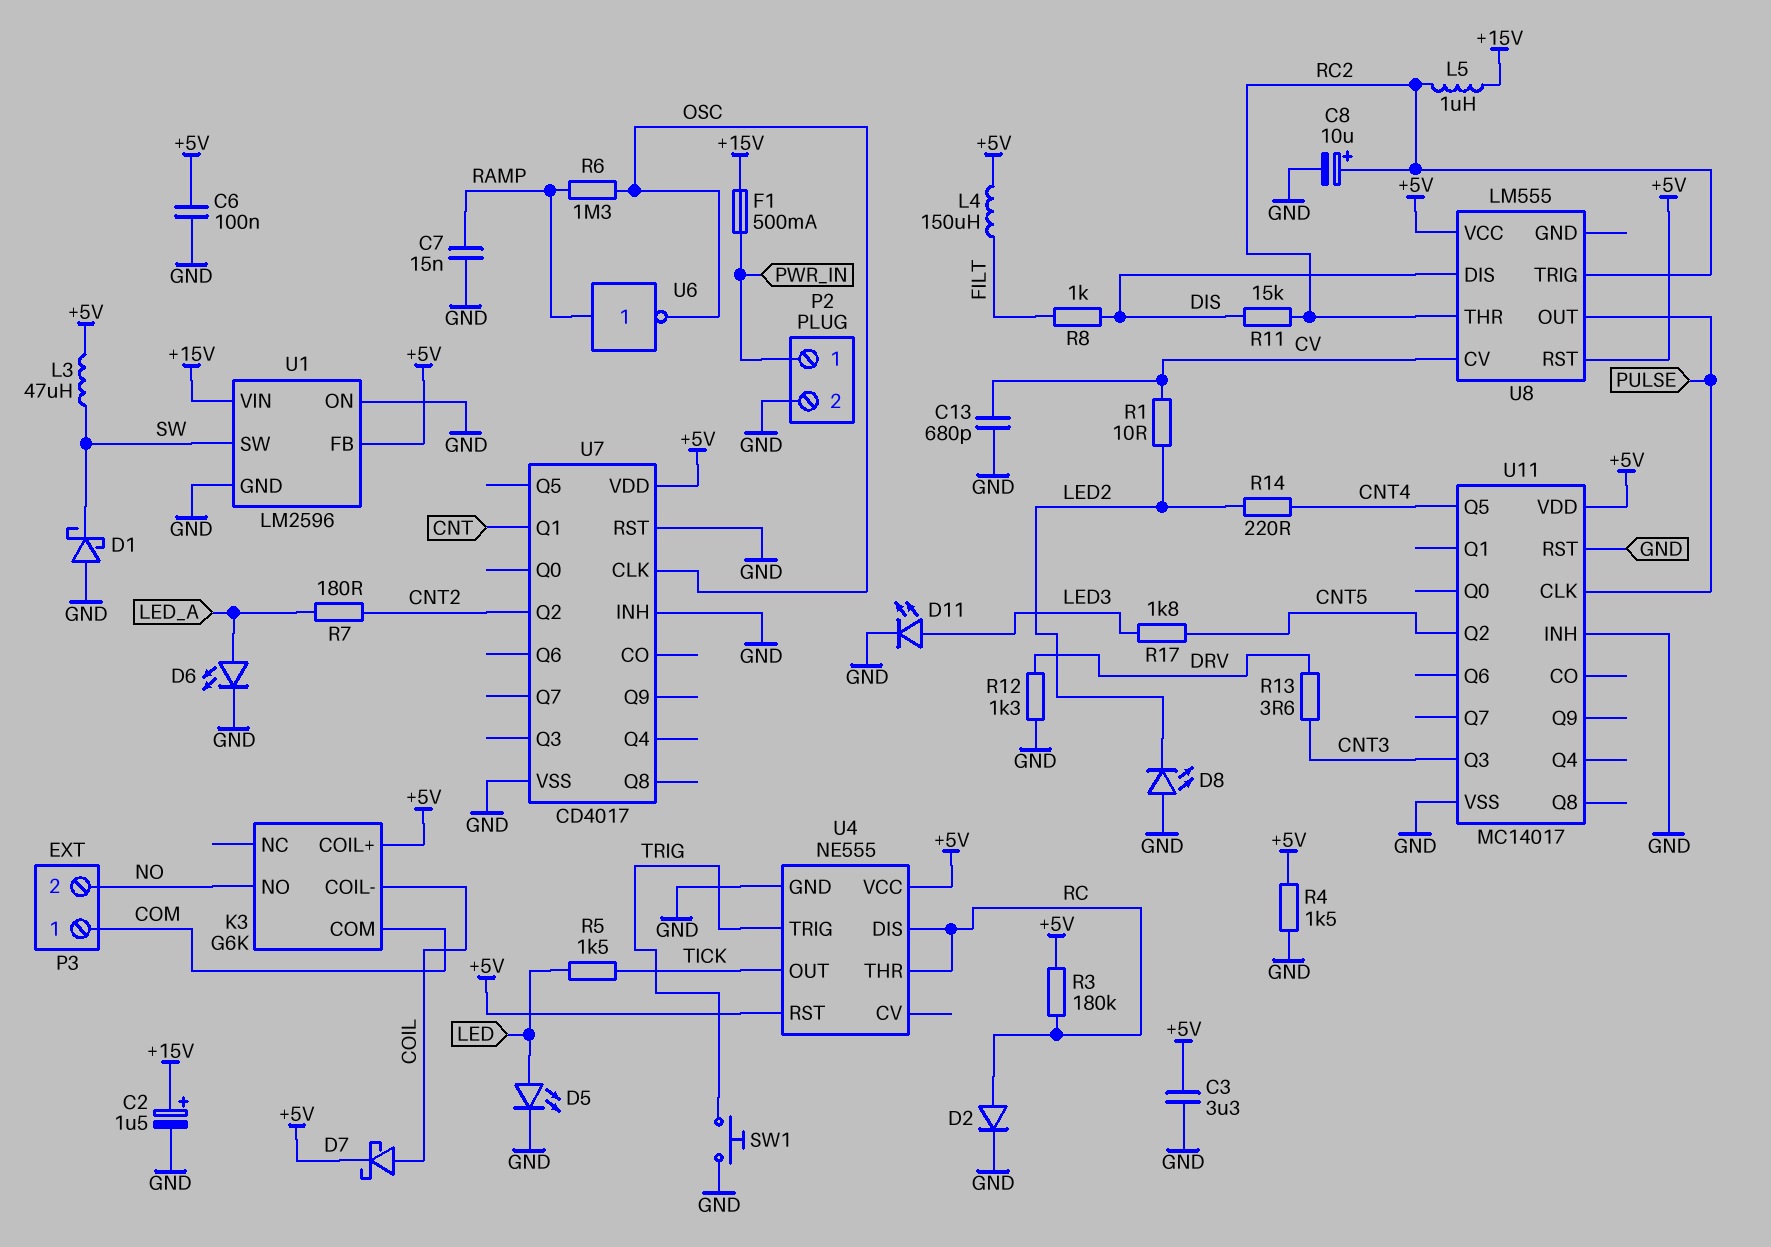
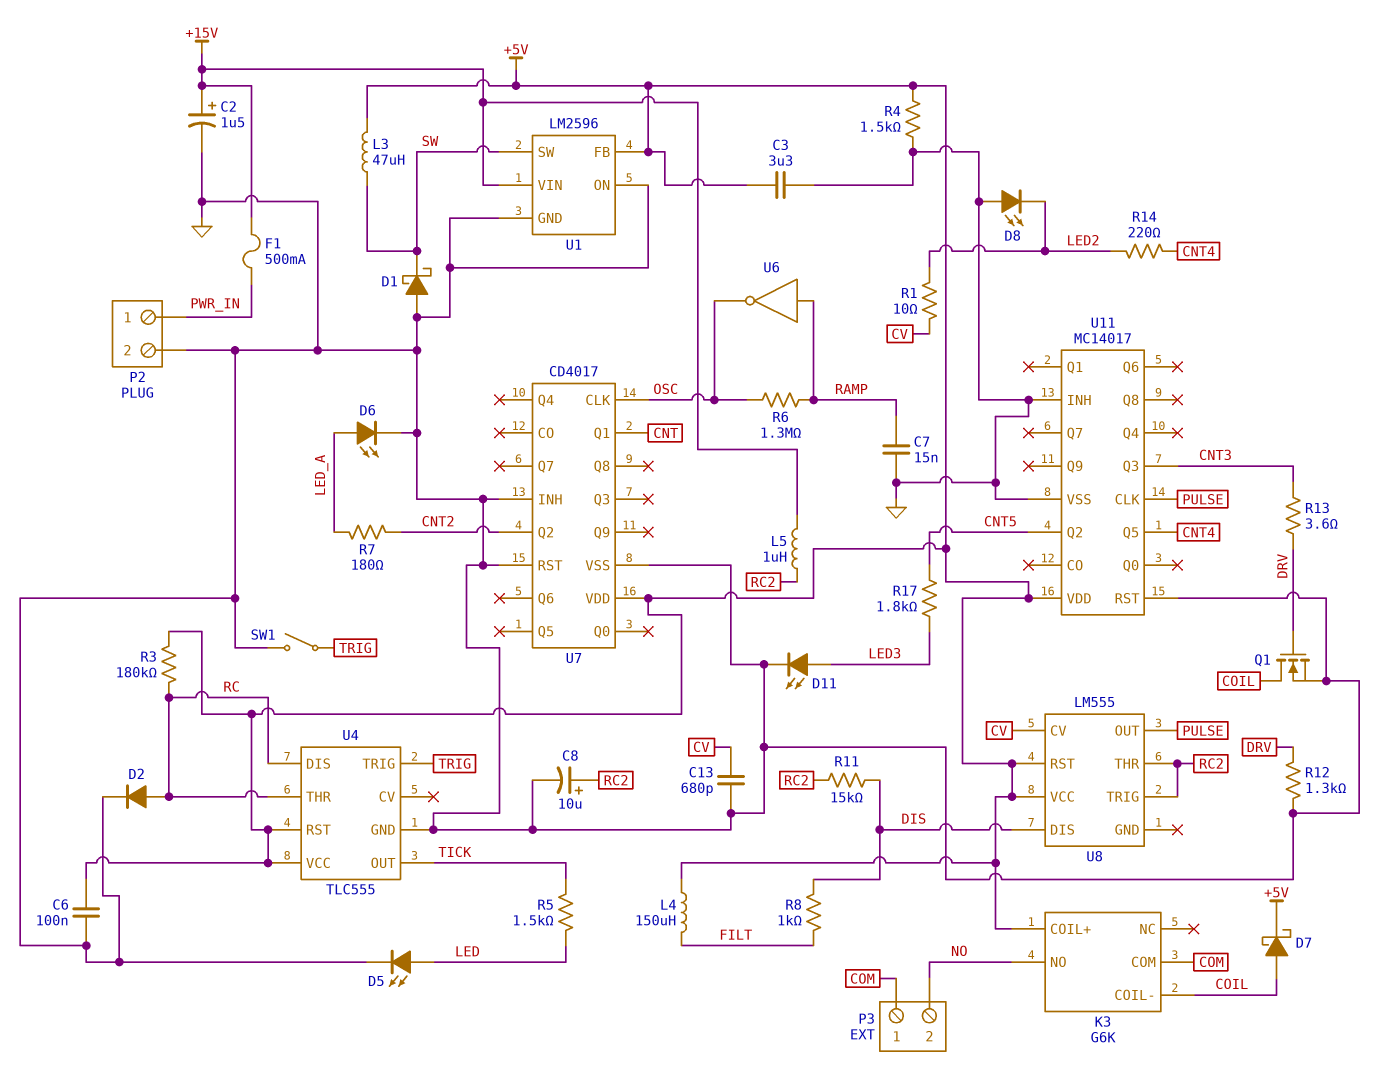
Q1: none -> NMOS (G DRV, D COIL, S GND)
SW1: button (GND, TRIG) -> switch (GND, TRIG)
U4: NE555 -> TLC555

